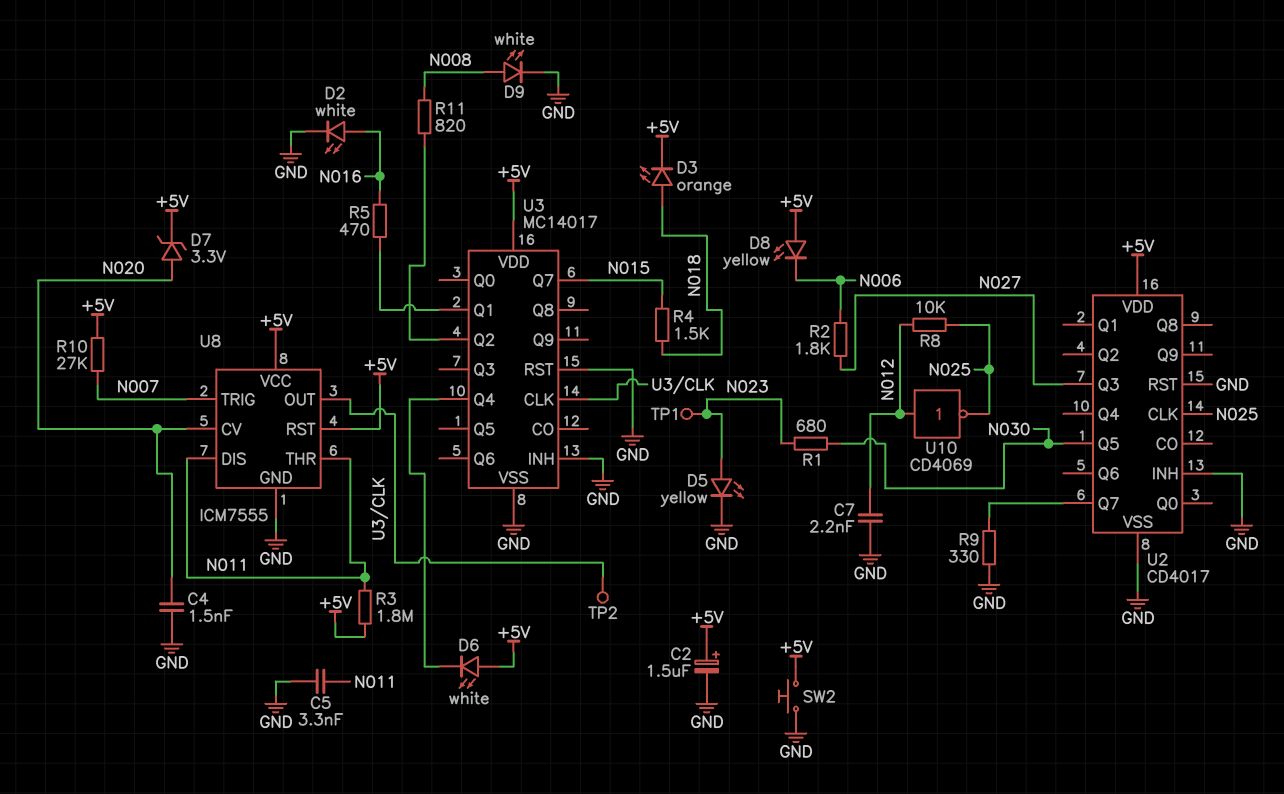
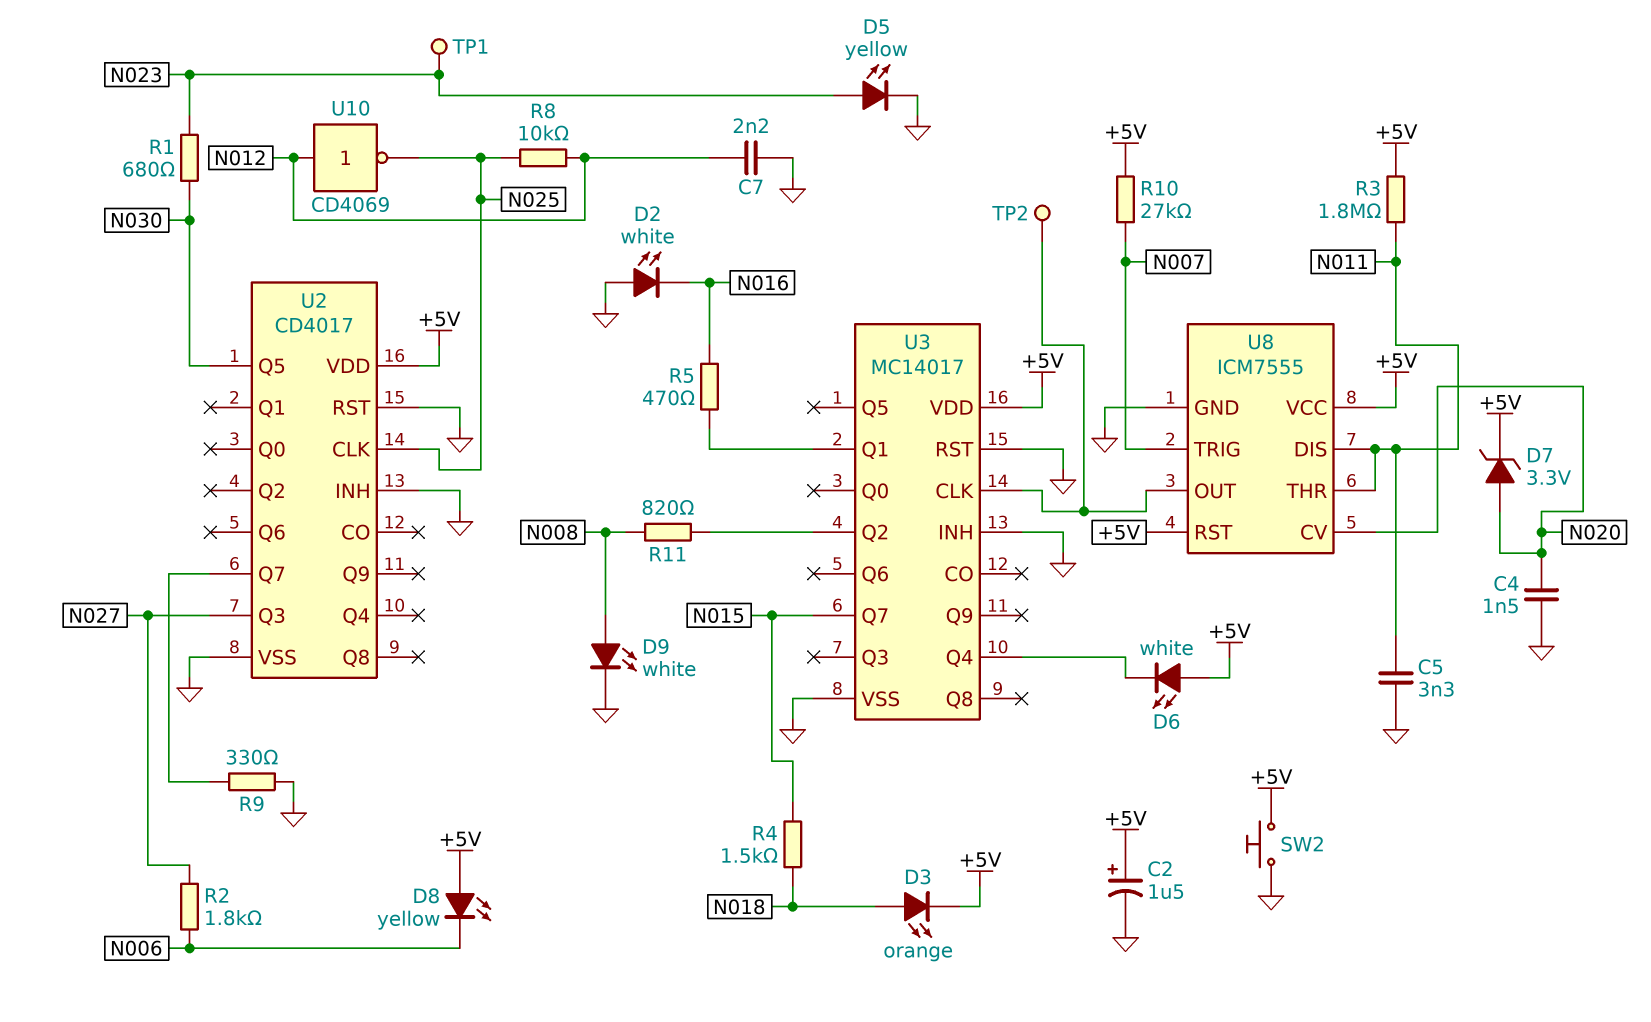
D2: LED white (A N016, K GND) -> LED white (A GND, K N016)

